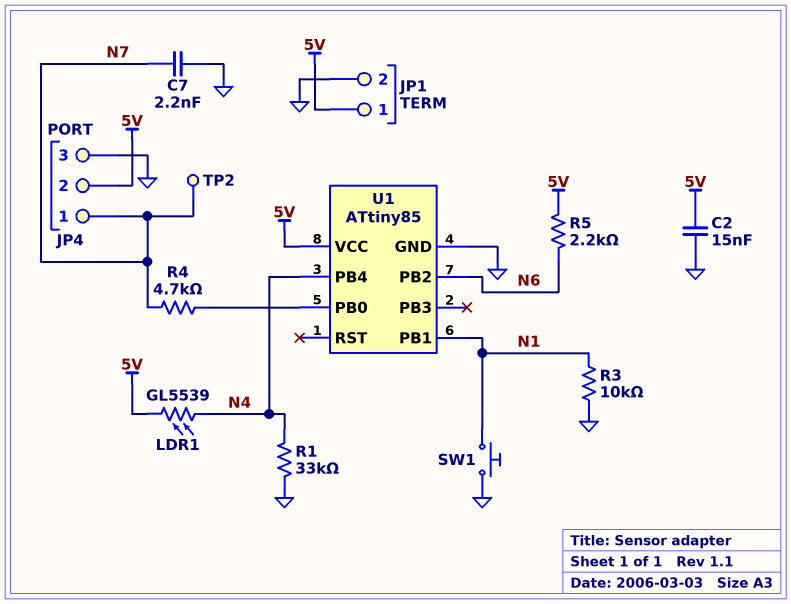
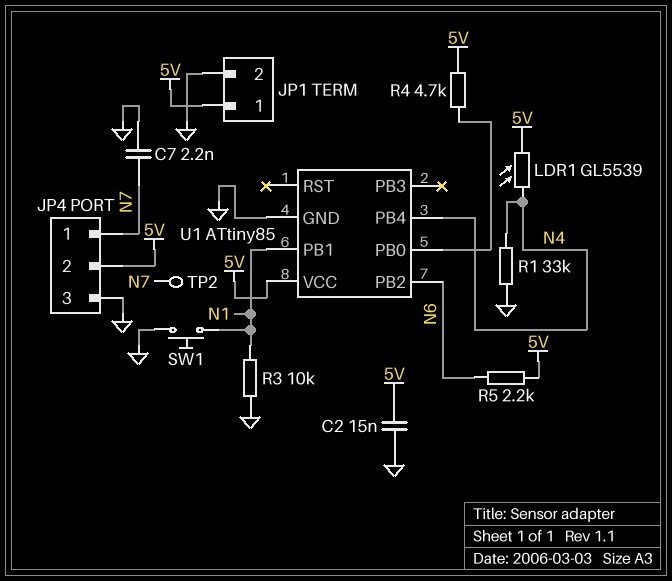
R4: 4.7k (N7, U1/PB0) -> 4.7k (5V, U1/PB0)

